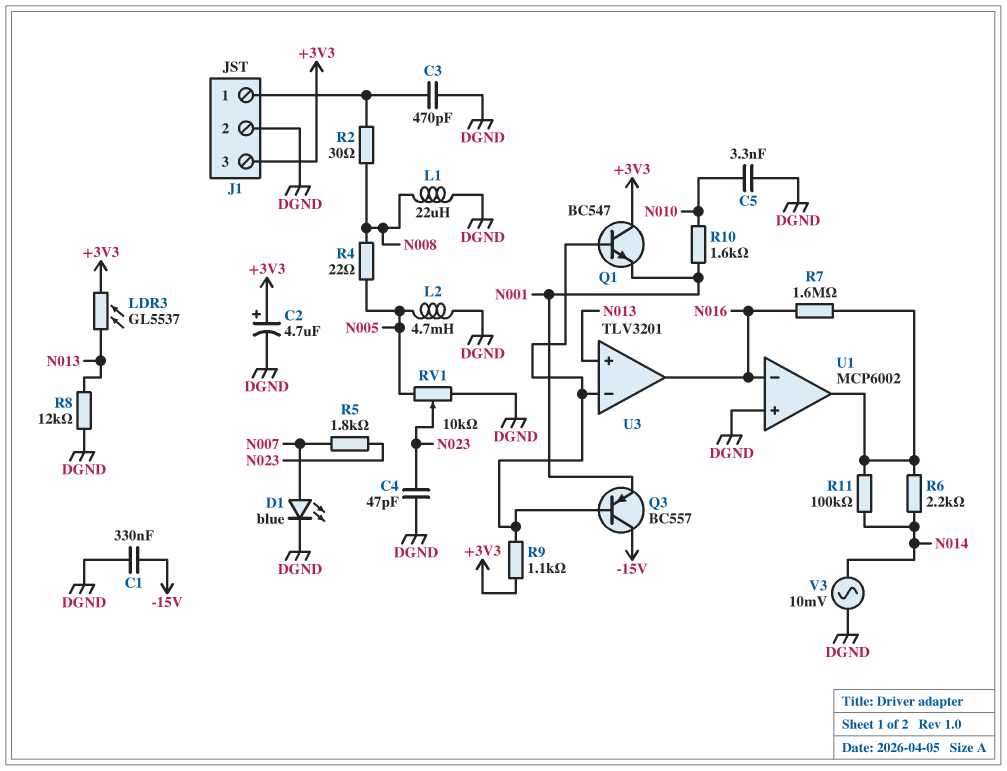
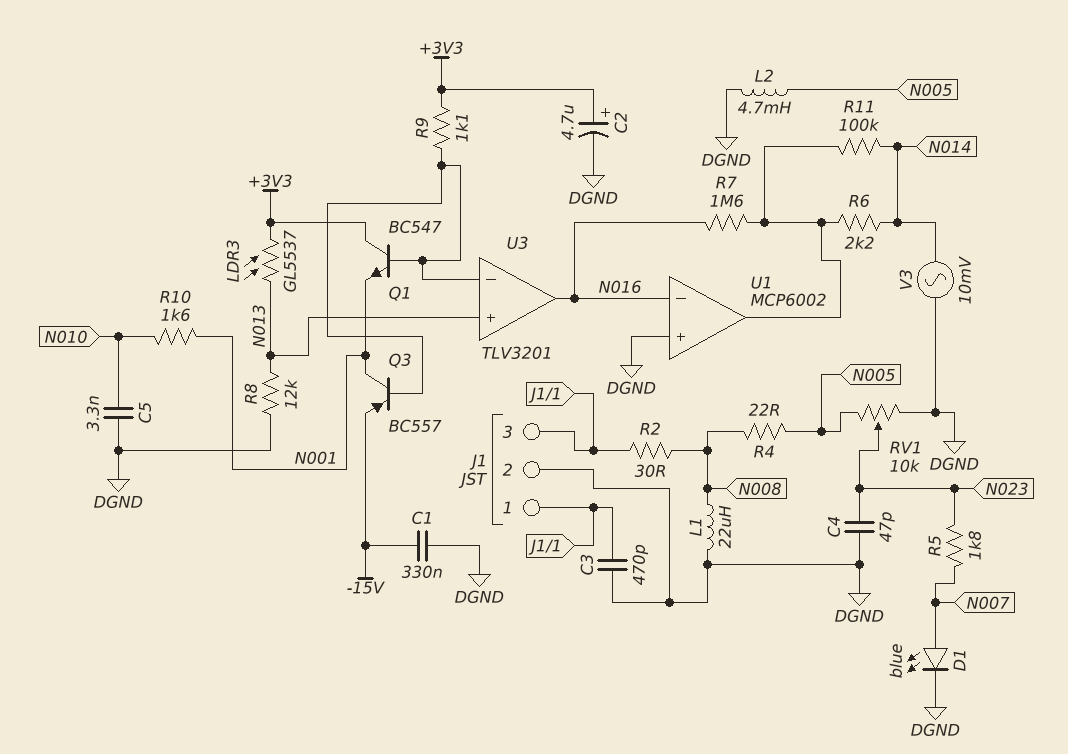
J1 pin 3: +3V3 -> J1/1
Q3: PNP BC557 (B U3/in-, C -15V, E N001) -> PNP BC557 (B U3/in-, C N001, E -15V)

